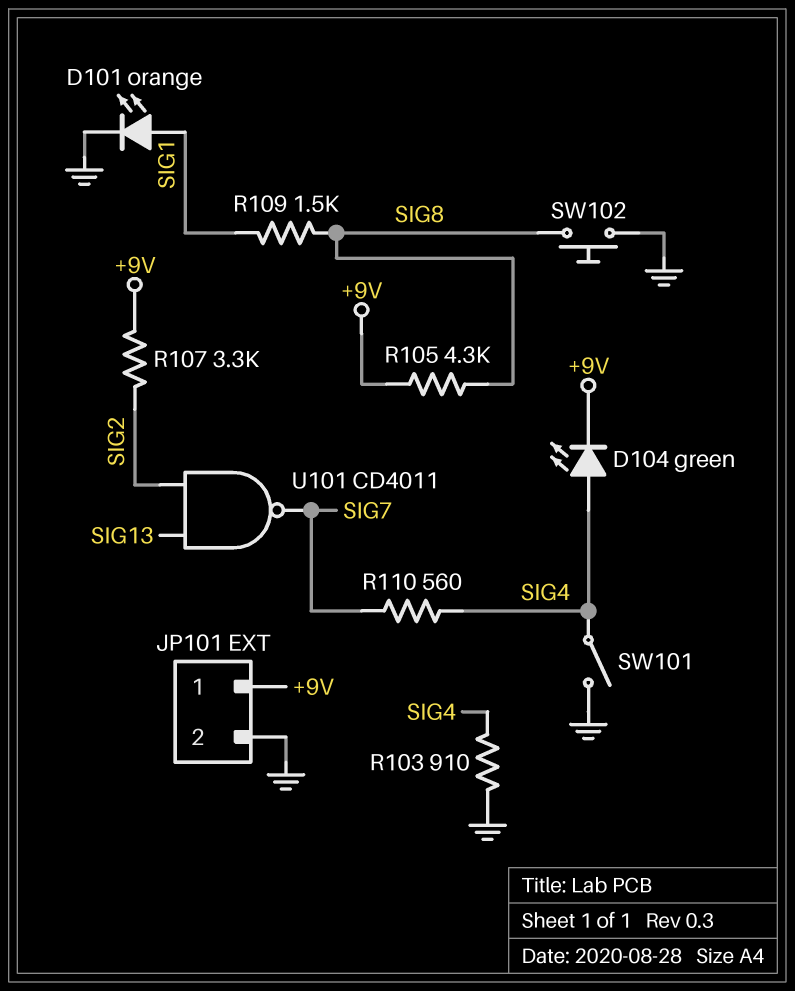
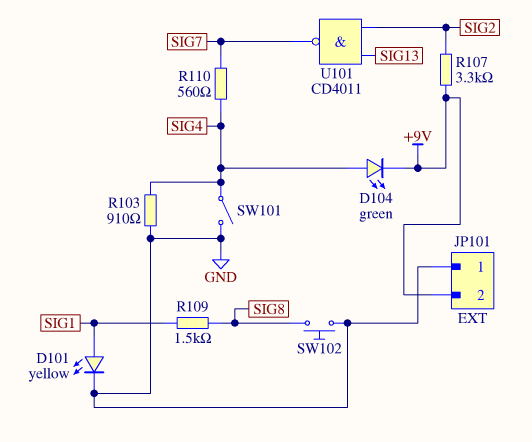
D101: LED orange (A SIG1, K GND) -> LED yellow (A SIG1, K GND)
JP101 pin 1: +9V -> GND
JP101 pin 2: GND -> +9V
R105: 4.3k (+9V, SIG8) -> none

